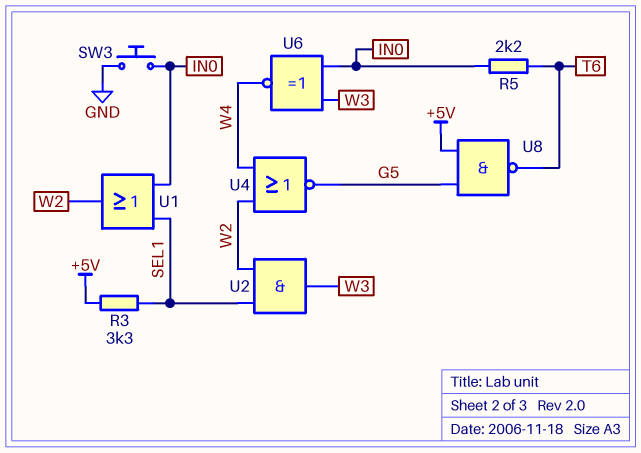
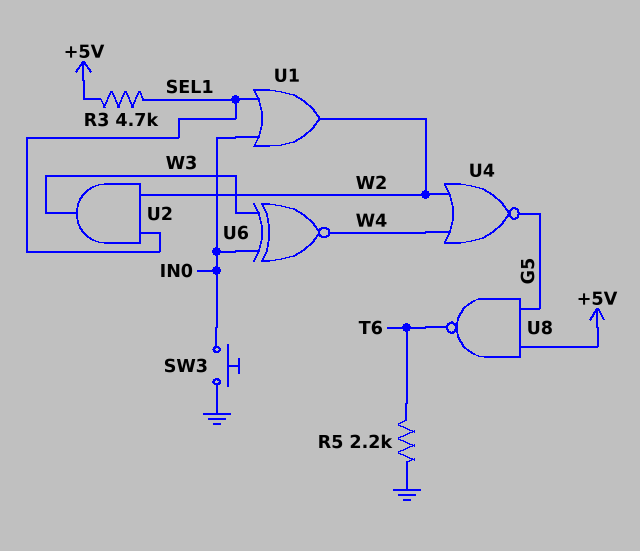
R3: 3.3k (+5V, SEL1) -> 4.7k (+5V, SEL1)
R5: 2.2k (IN0, T6) -> 2.2k (GND, T6)

